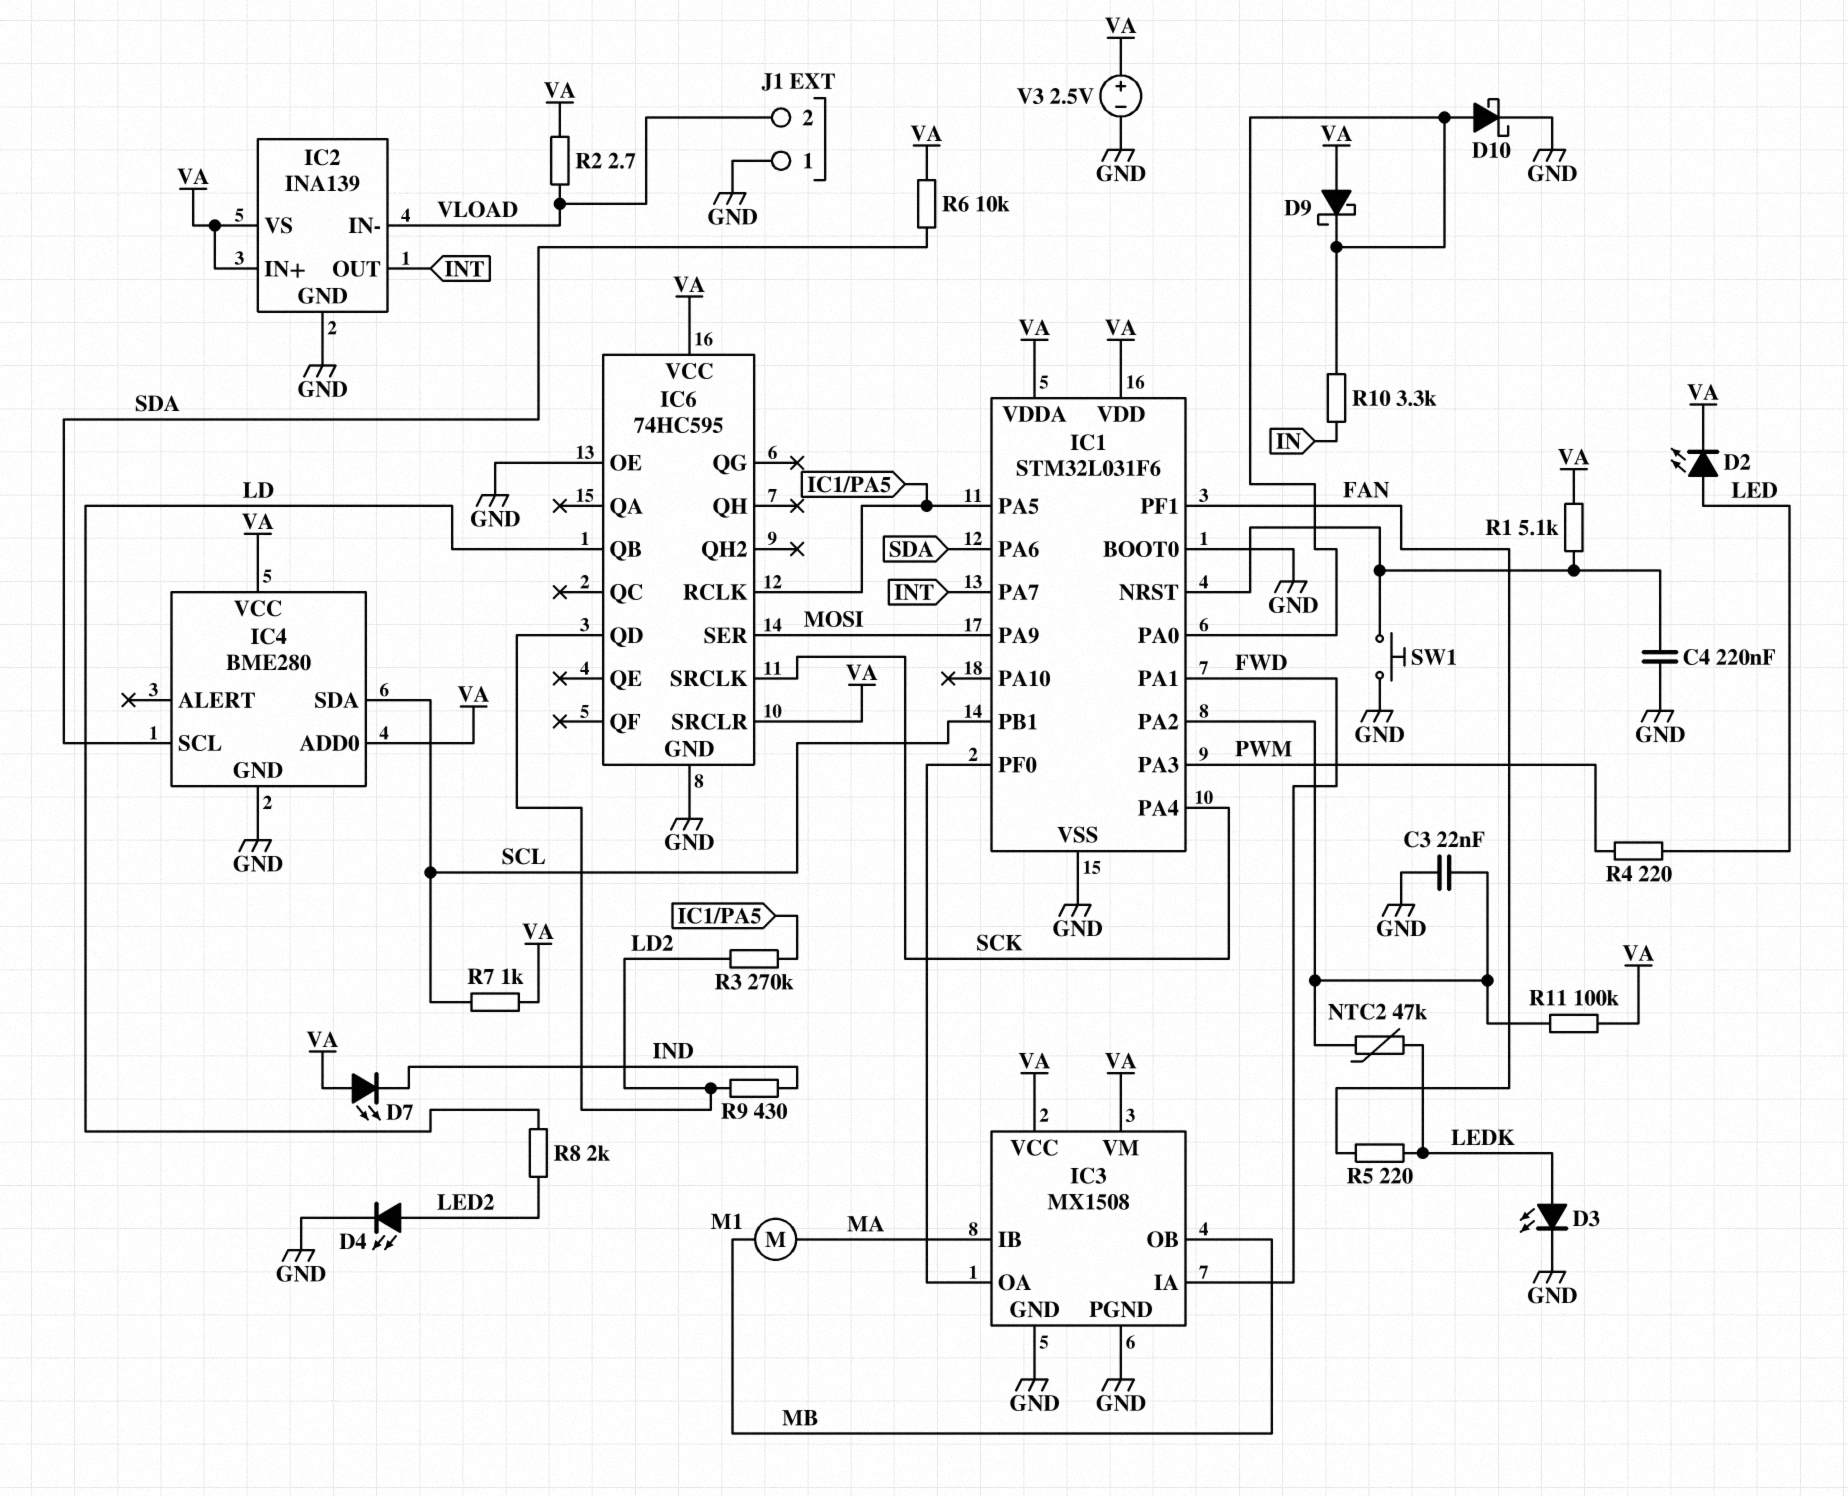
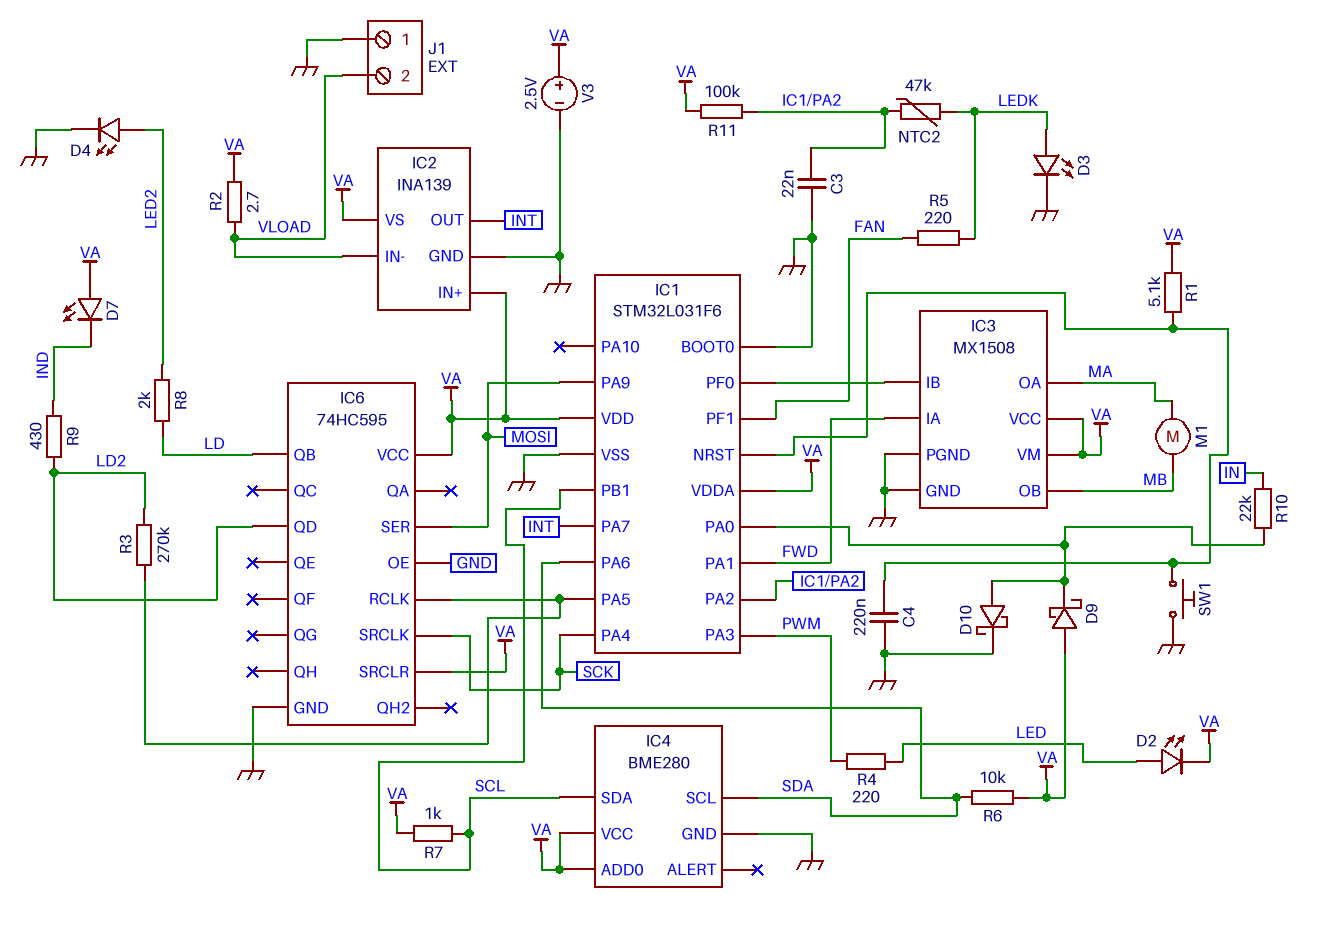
IC3 pin IB: MA -> IC1/PF0
IC3 pin OA: IC1/PF0 -> MA
R10: 3.3k (IC1/PA0, IN) -> 22k (IC1/PA0, IN)

